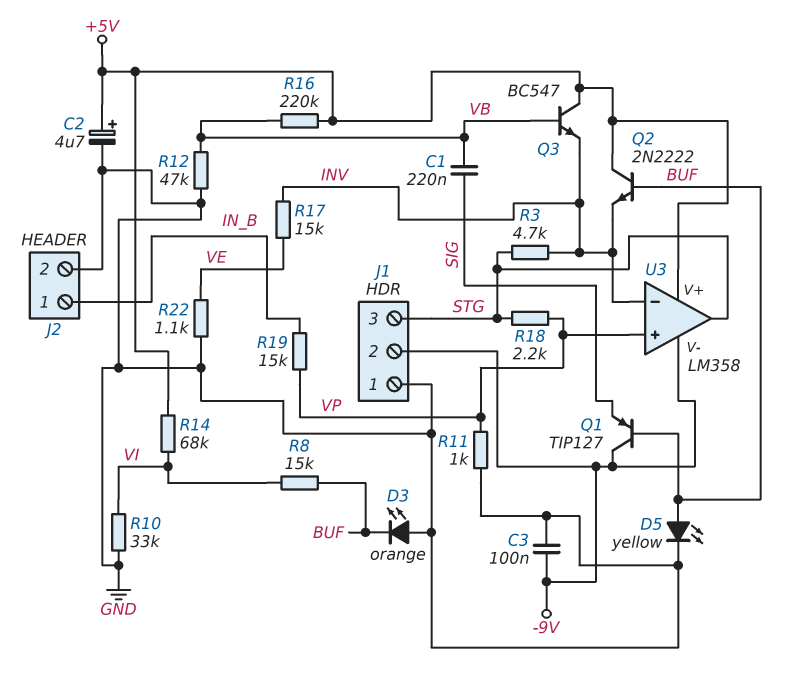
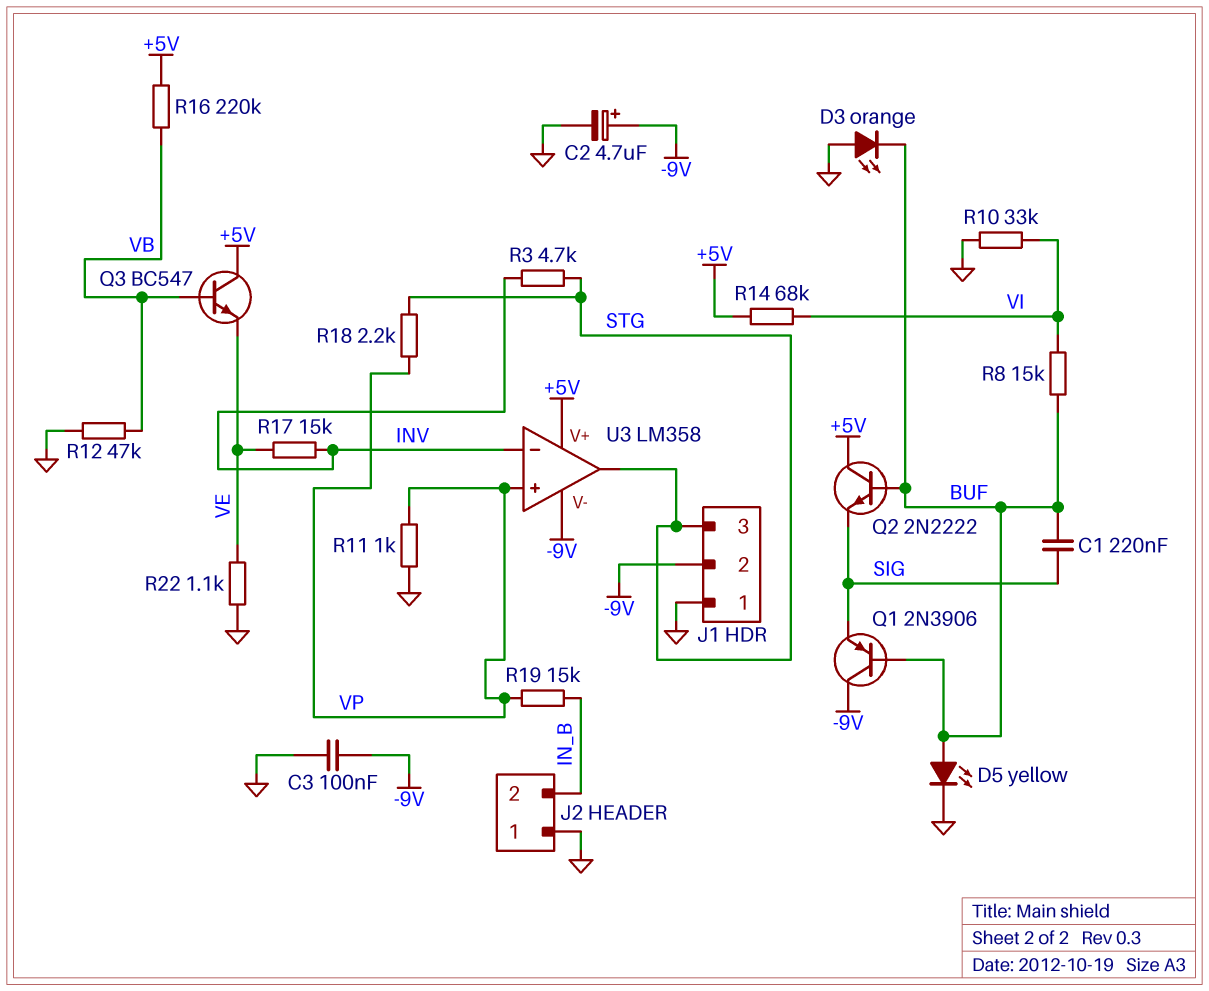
C1: 220nF (SIG, VB) -> 220nF (BUF, SIG)
C2: 4.7uF (plus +5V, minus GND) -> 4.7uF (plus -9V, minus GND)
J2 pin 1: IN_B -> GND
J2 pin 2: GND -> IN_B
Q1: PNP TIP127 (B BUF, C -9V, E SIG) -> PNP 2N3906 (B BUF, C -9V, E SIG)
Q2: NPN 2N2222 (B BUF, C +5V, E INV) -> NPN 2N2222 (B BUF, C +5V, E SIG)
Q3: NPN BC547 (B VB, C +5V, E INV) -> NPN BC547 (B VB, C +5V, E VE)

